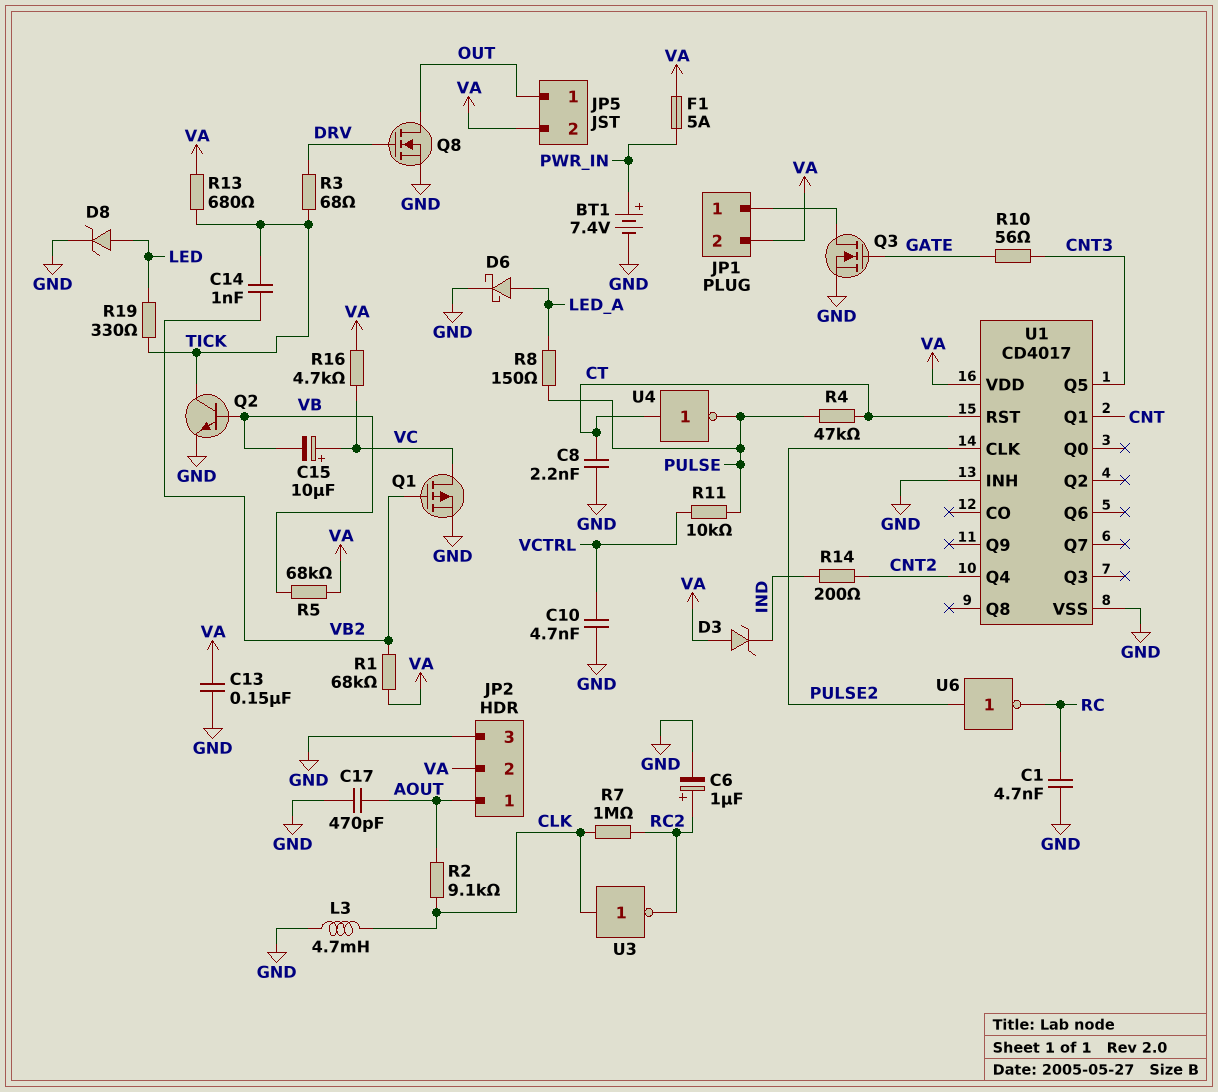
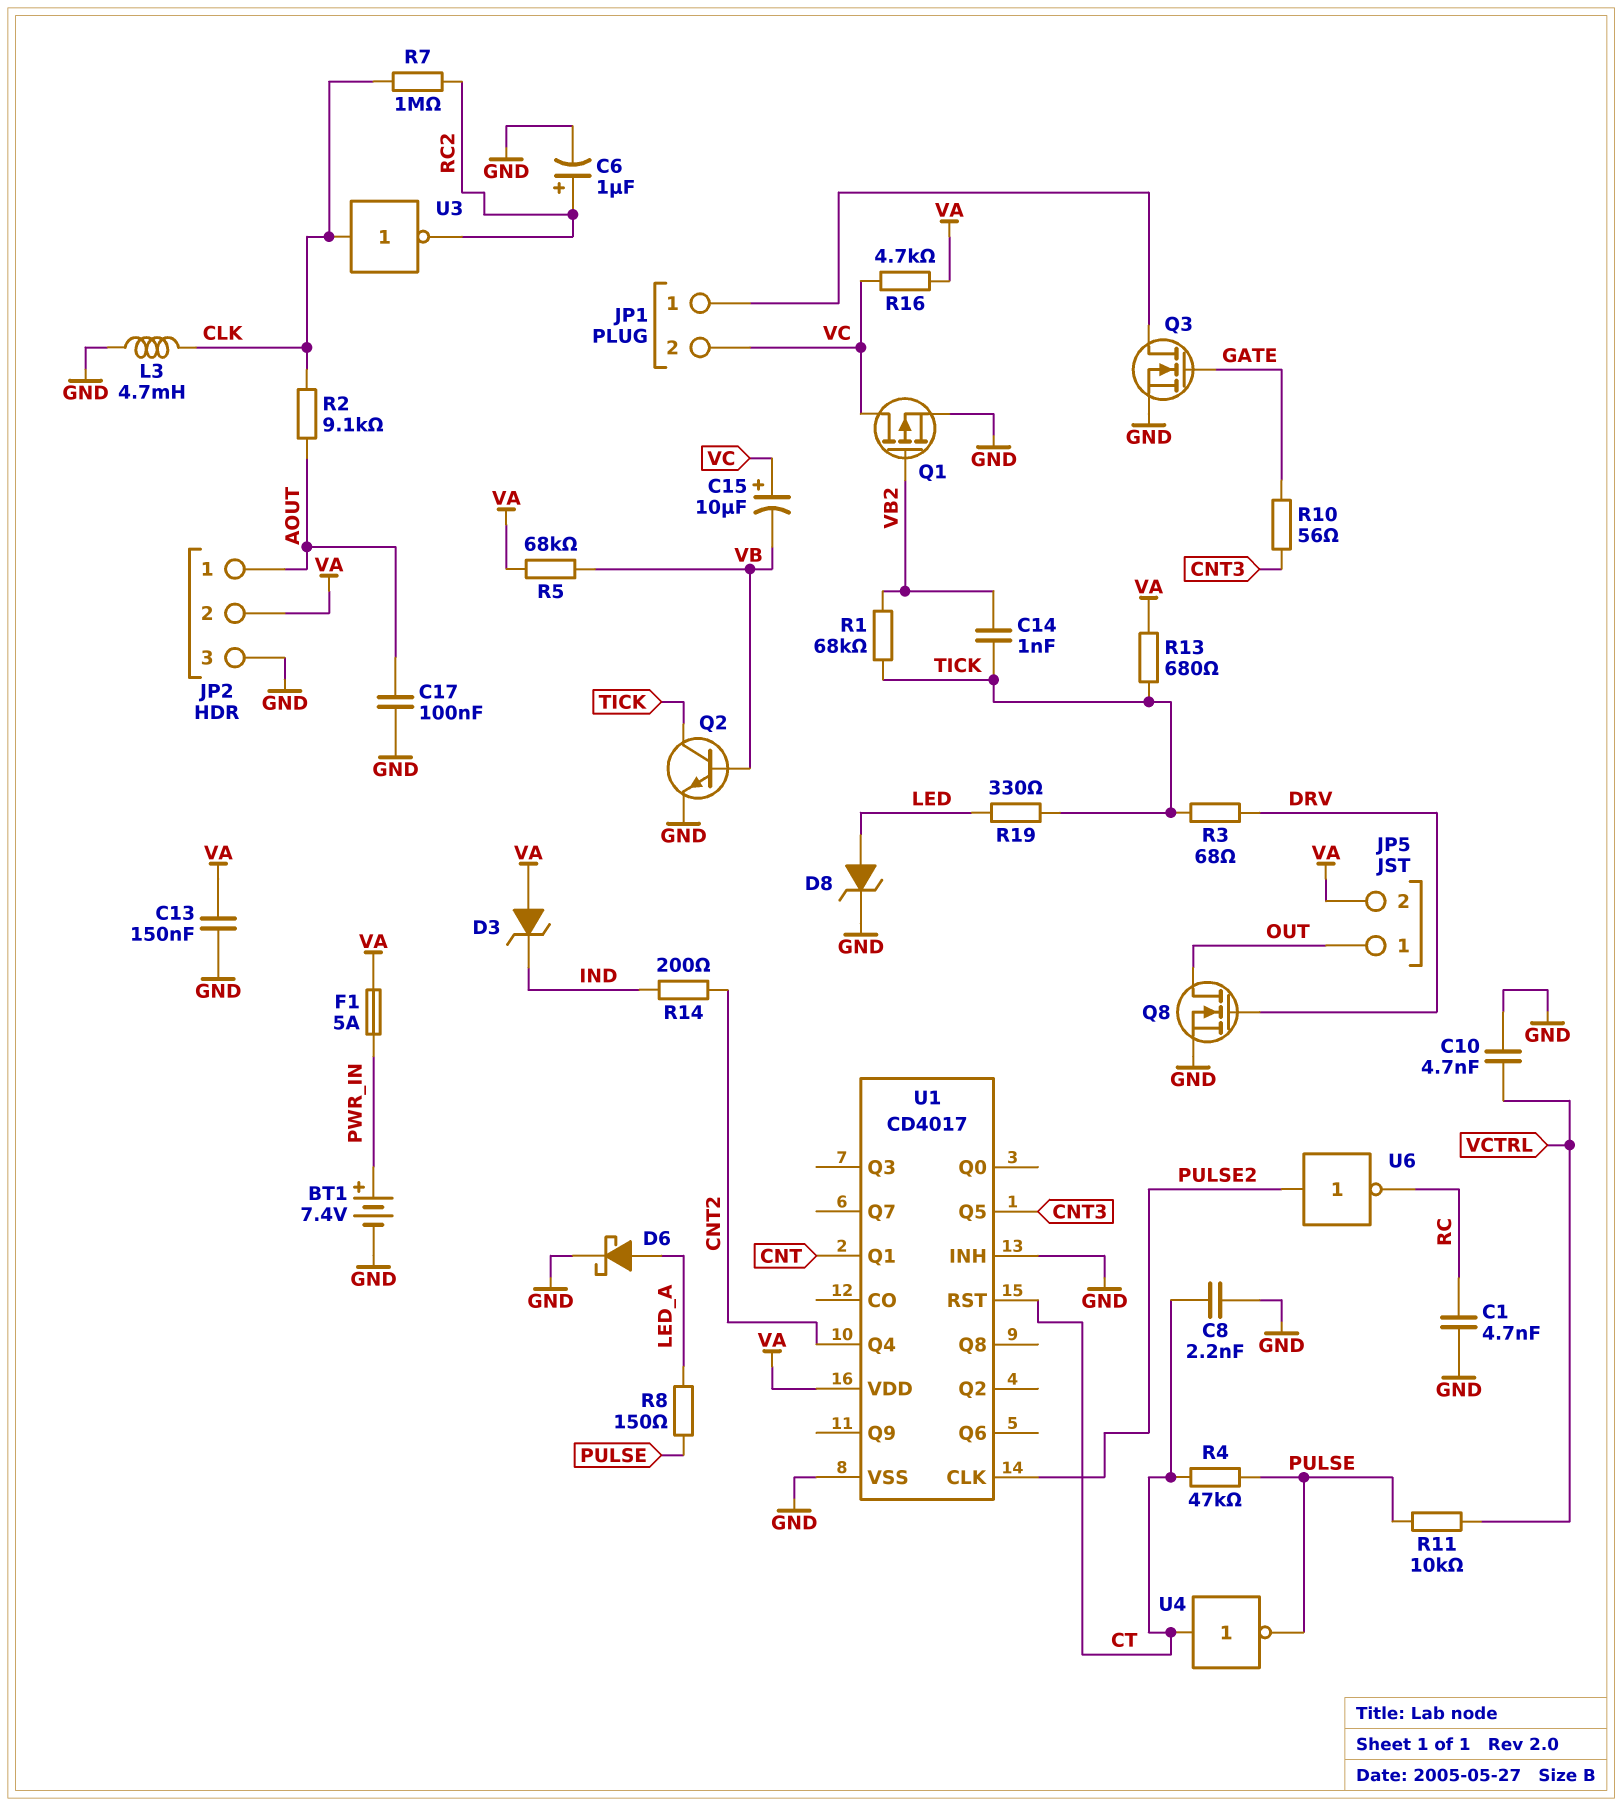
C17: 470pF (AOUT, GND) -> 100nF (AOUT, GND)
JP1 pin 2: VA -> VC
R1: 68k (VA, VB2) -> 68k (TICK, VB2)

